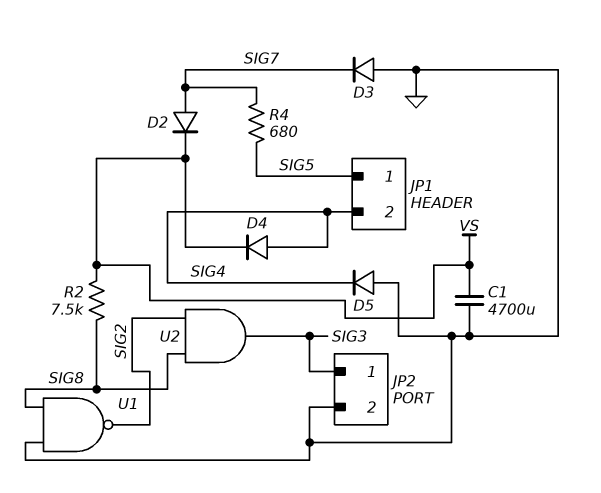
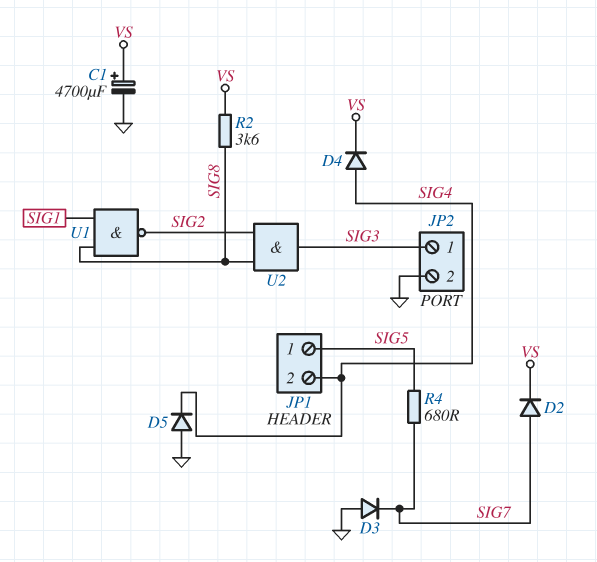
C1: 4700uF (GND, VS) -> 4700uF (plus VS, minus GND)
R2: 7.5k (SIG8, VS) -> 3.6k (SIG8, VS)
U1: NAND (in GND, in SIG8, out SIG2) -> NAND (in SIG1, in SIG8, out SIG2)

